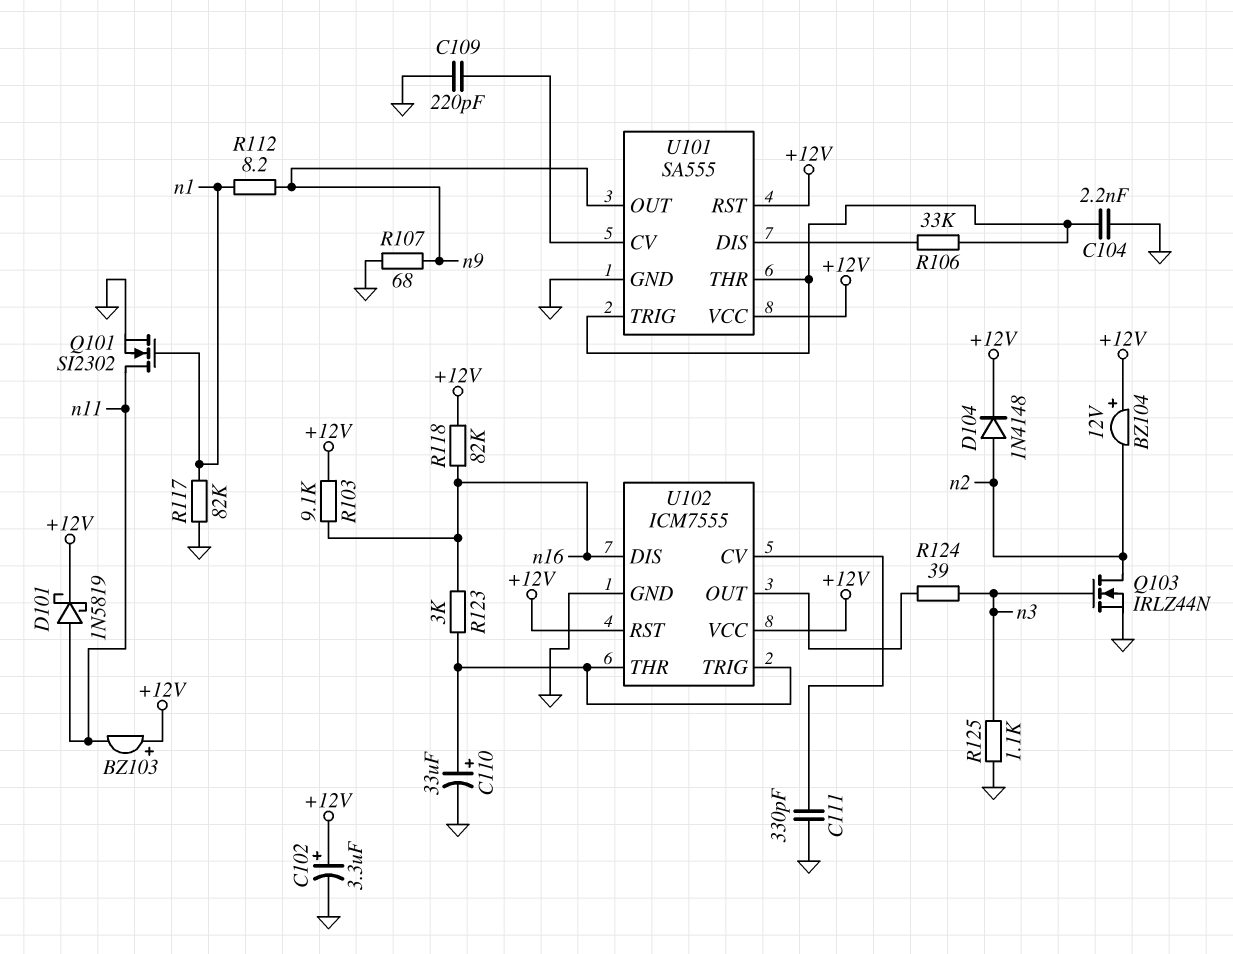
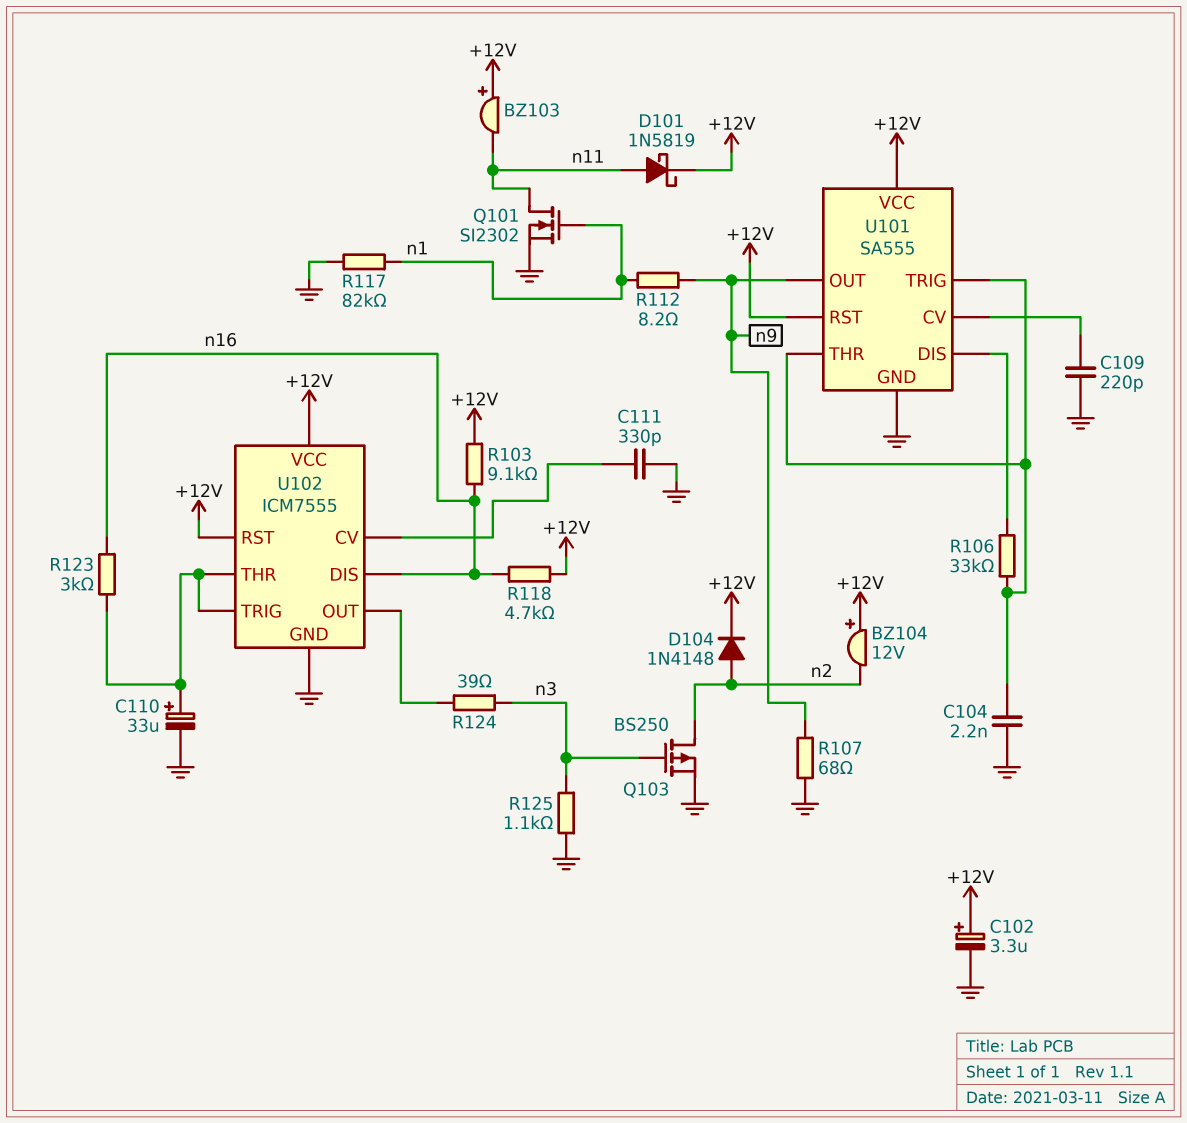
Q103: NMOS IRLZ44N (G n3, D n2, S GND) -> PMOS BS250 (G n3, D n2, S GND)
R118: 82k (+12V, n16) -> 4.7k (+12V, n16)

